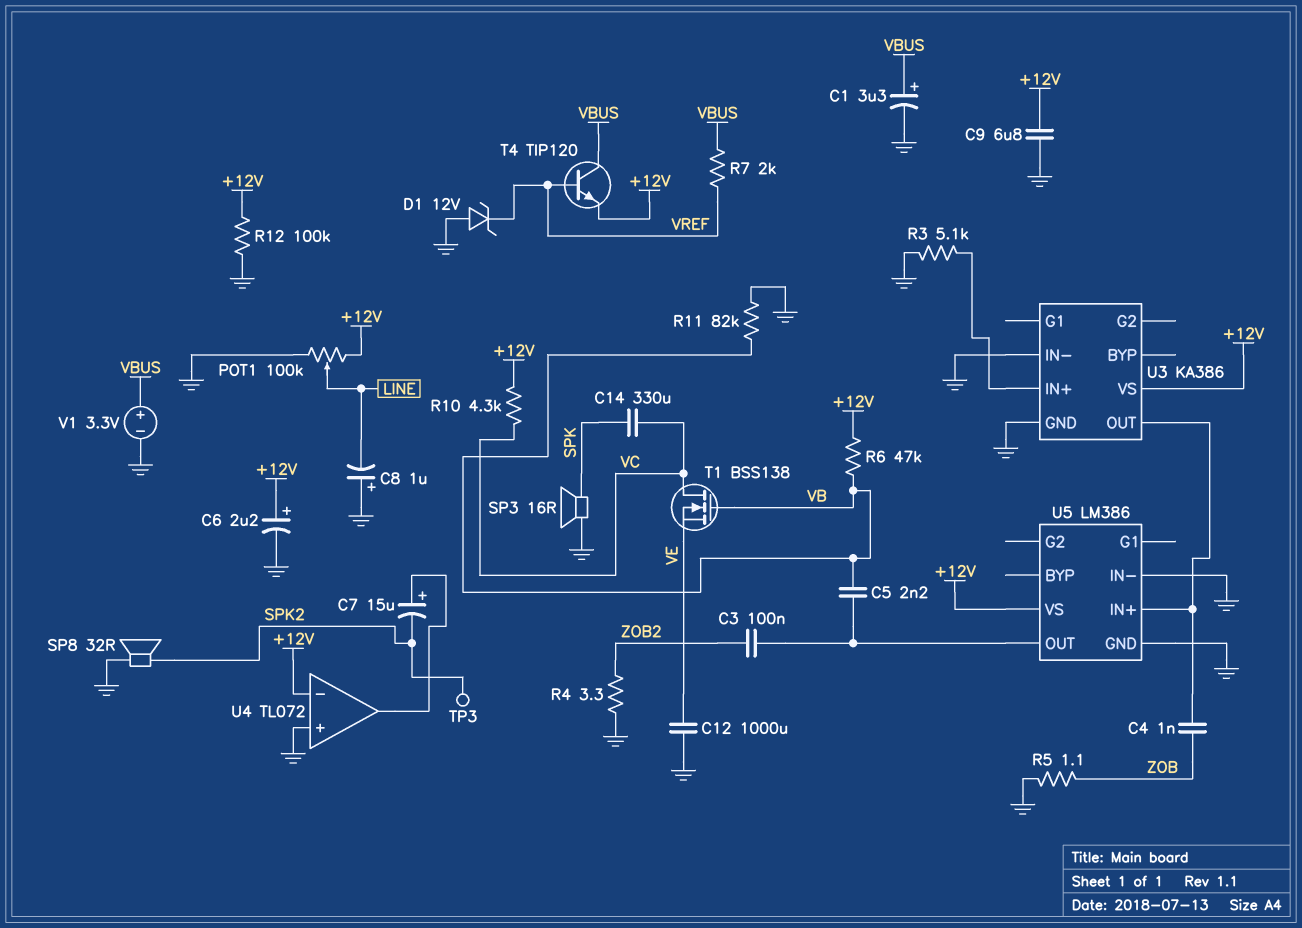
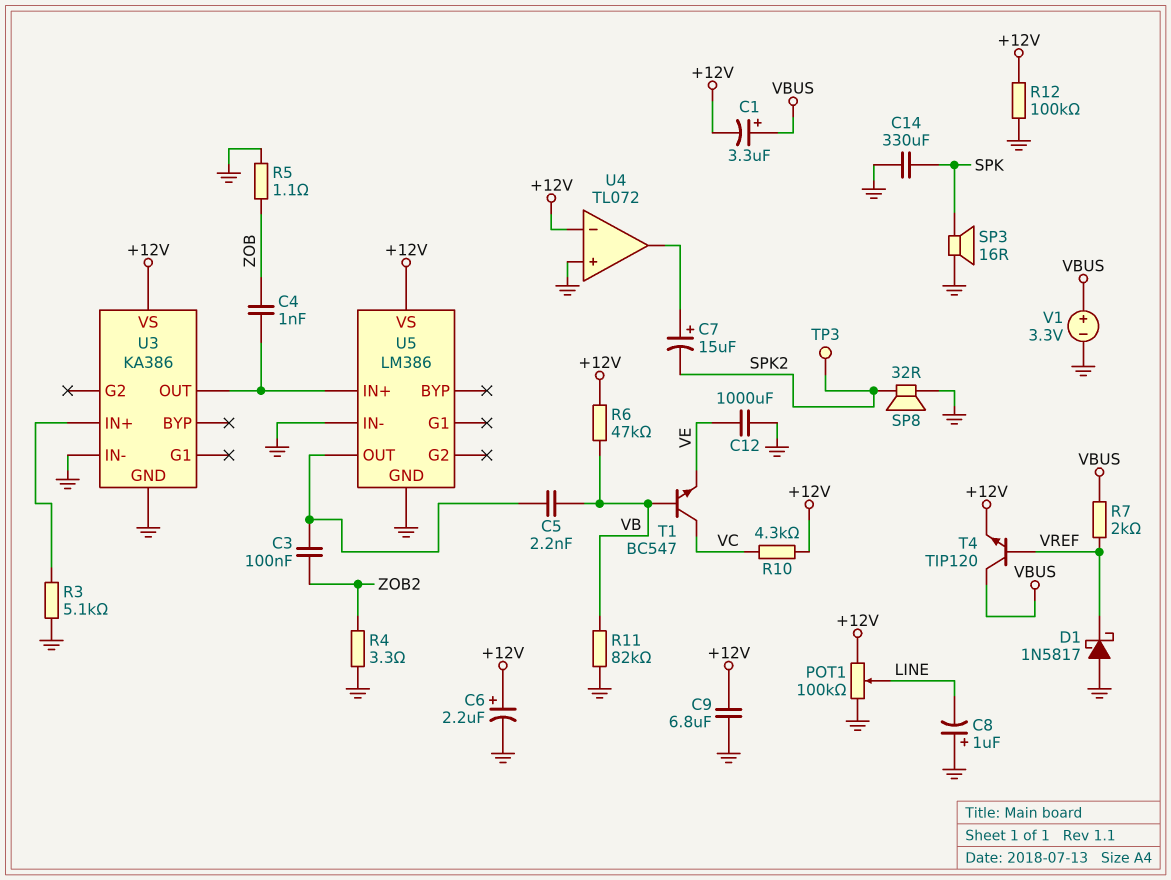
C1: 3.3uF (plus VBUS, minus GND) -> 3.3uF (plus VBUS, minus +12V)
C14: 330uF (SPK, VC) -> 330uF (GND, SPK)
D1: zener 12V (A GND, K VREF) -> schottky 1N5817 (A GND, K VREF)
T1: NMOS BSS138 (G VB, D VC, S VE) -> NPN BC547 (B VB, C VC, E VE)

